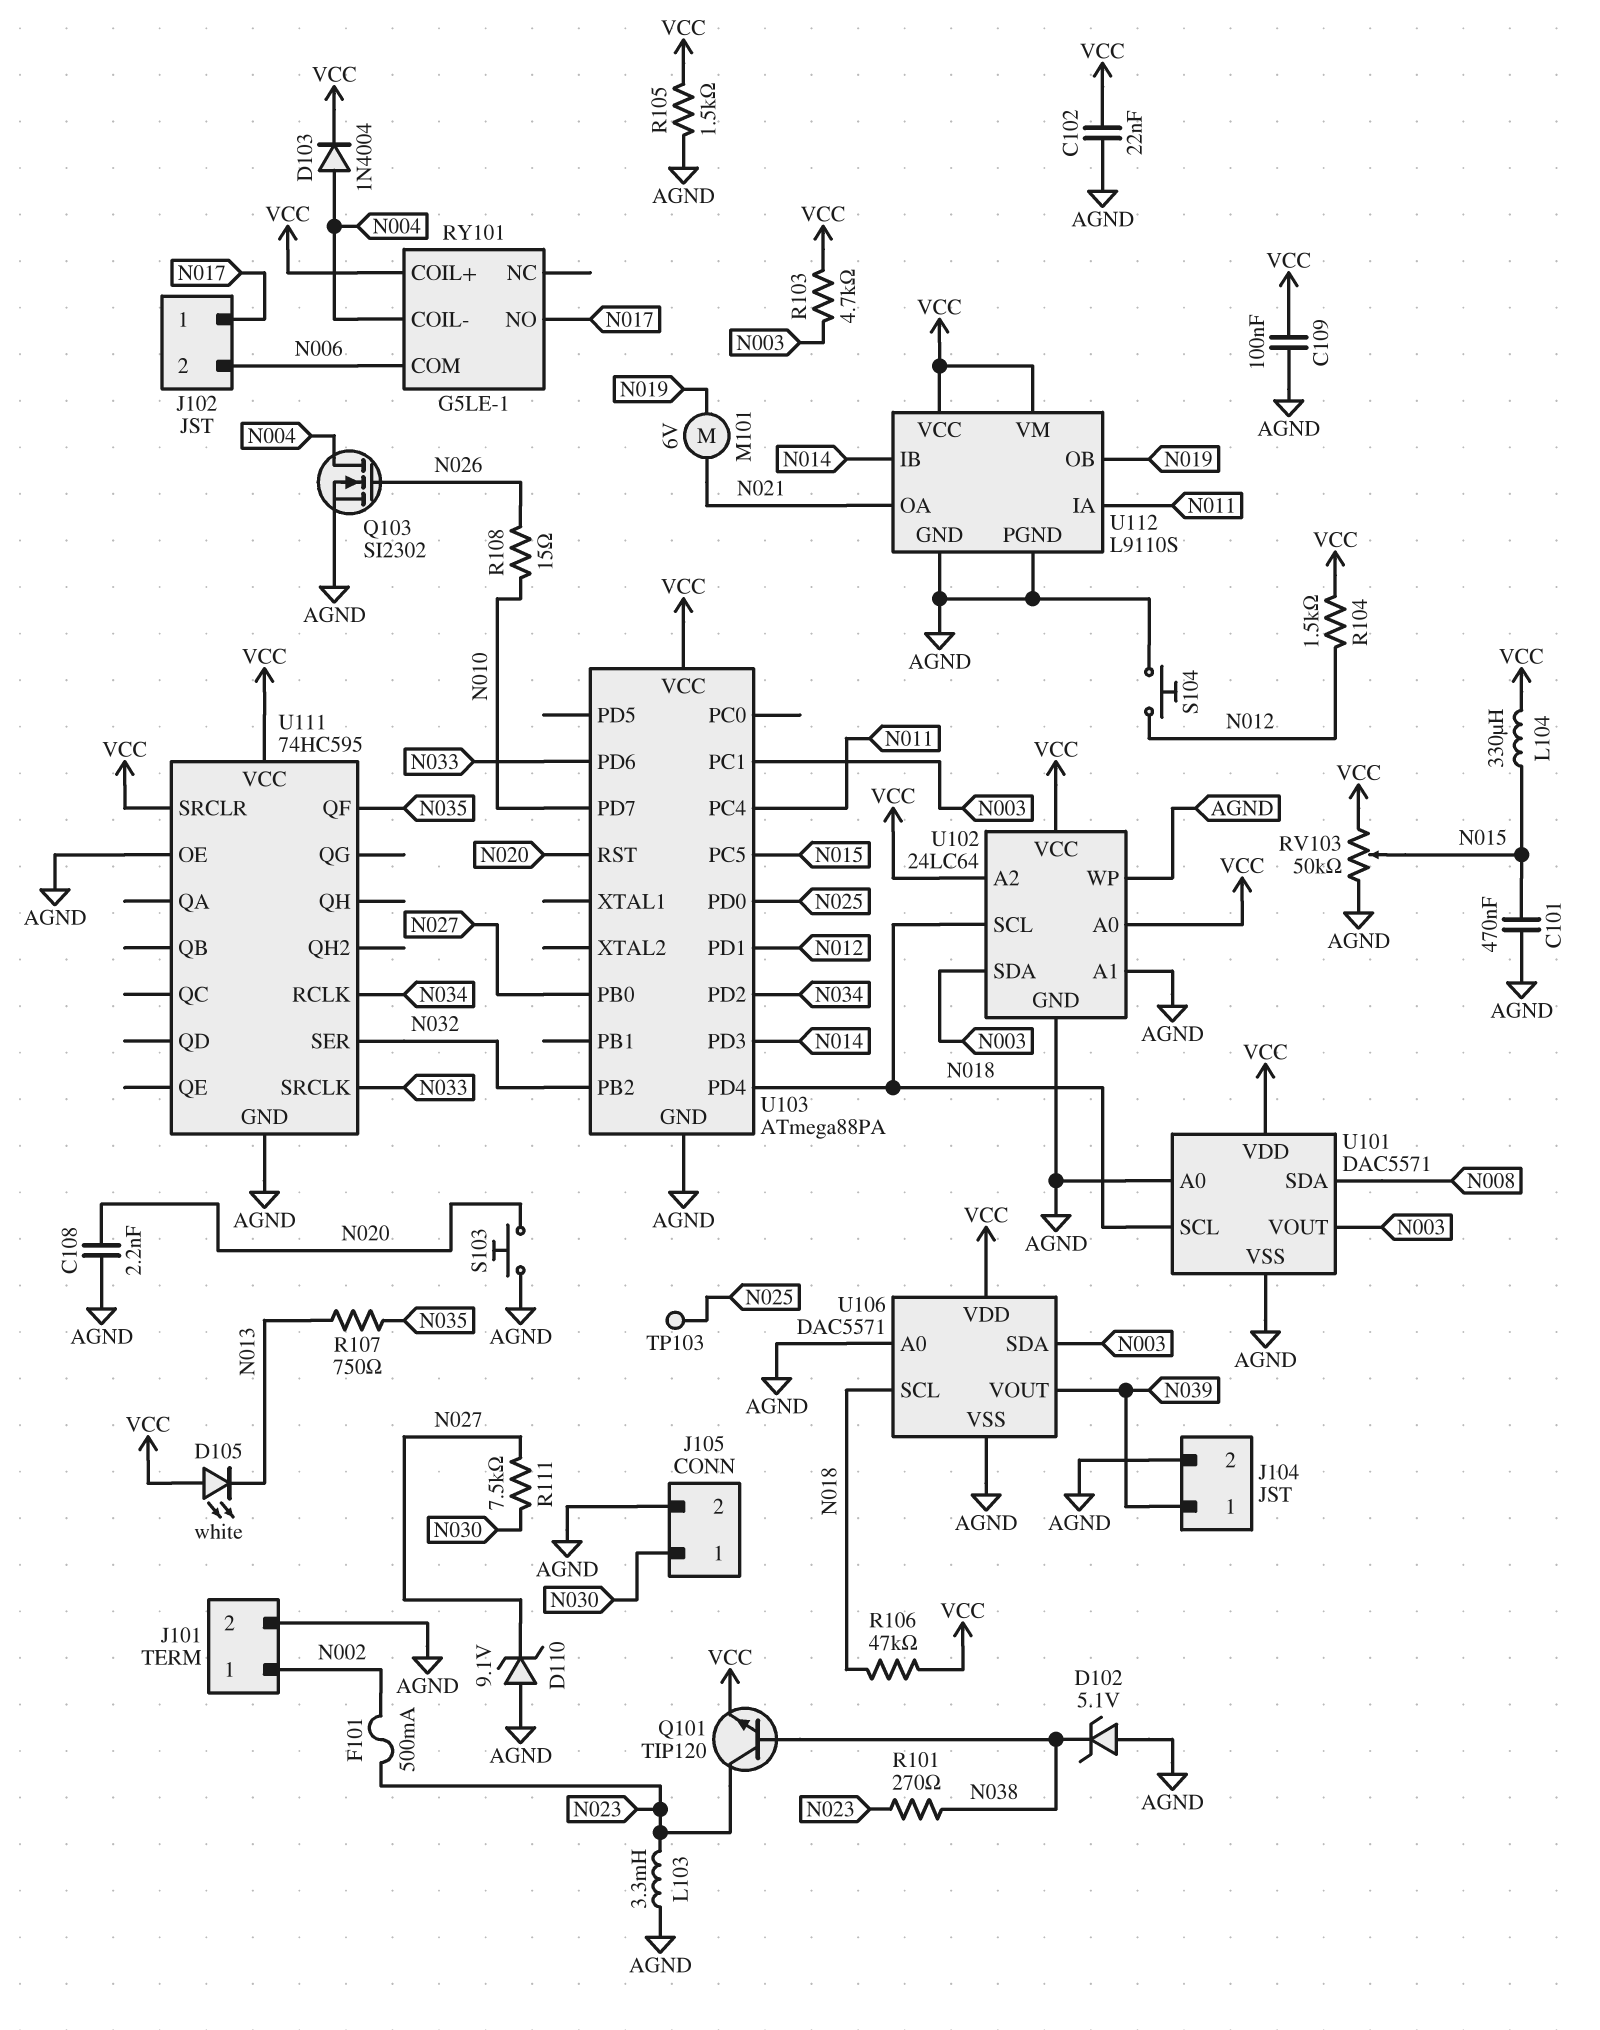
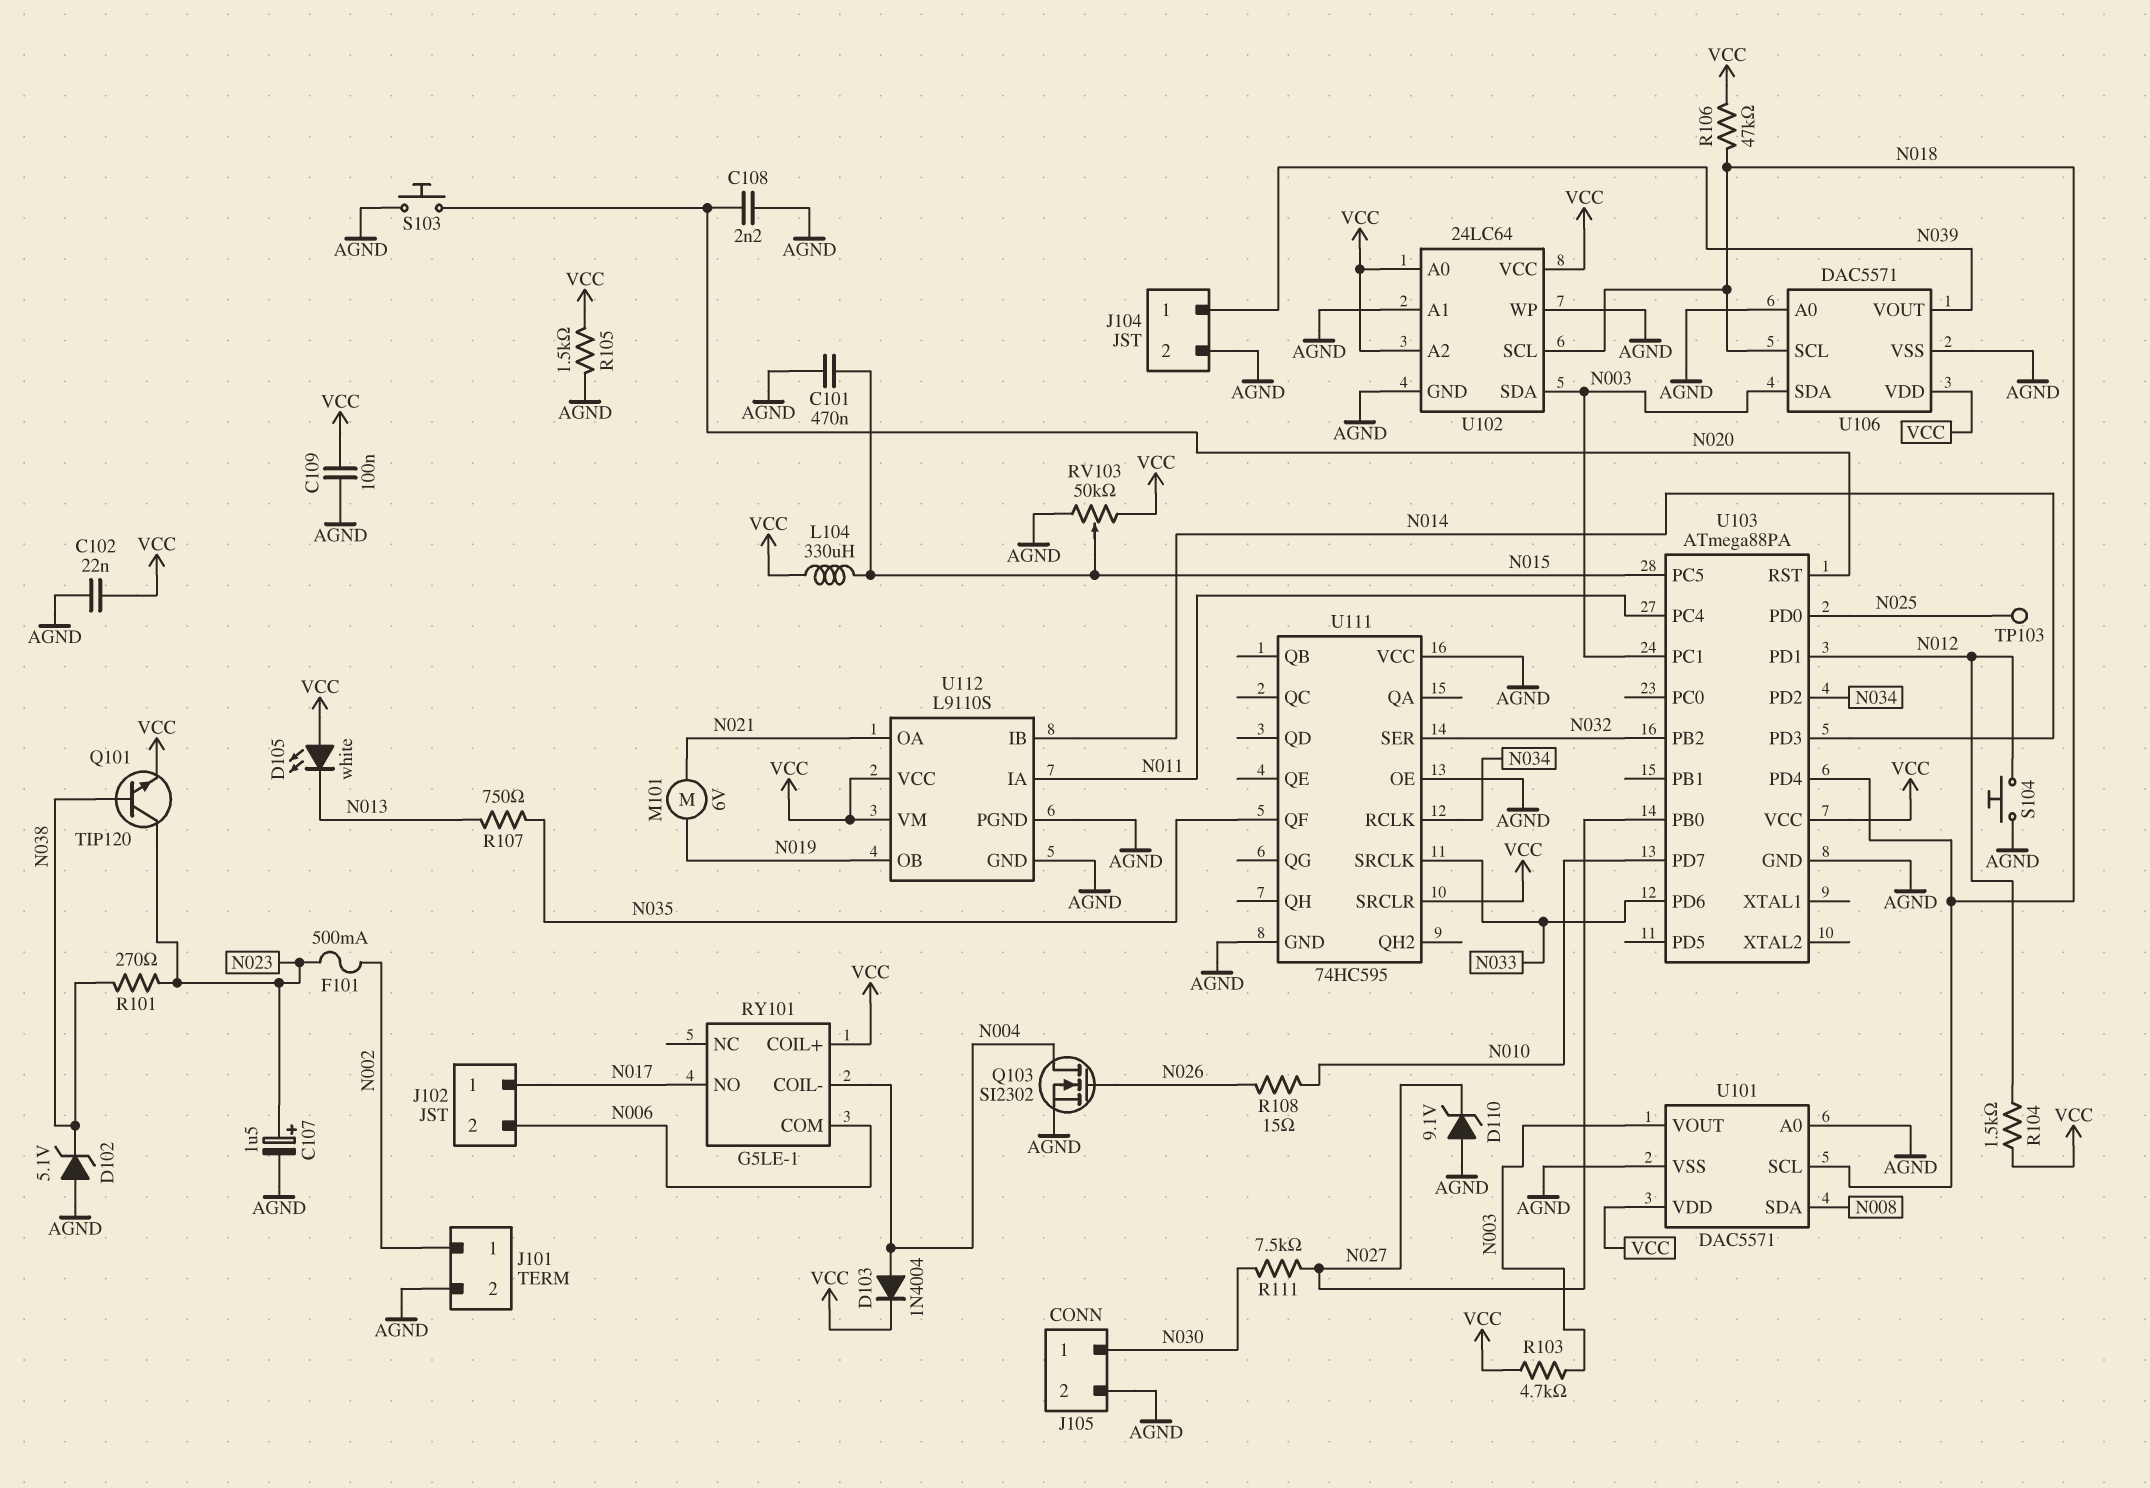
C107: none -> 1.5uF (plus N023, minus AGND)
L103: 3.3mH (AGND, N023) -> none
U111 pin VCC: VCC -> AGND

